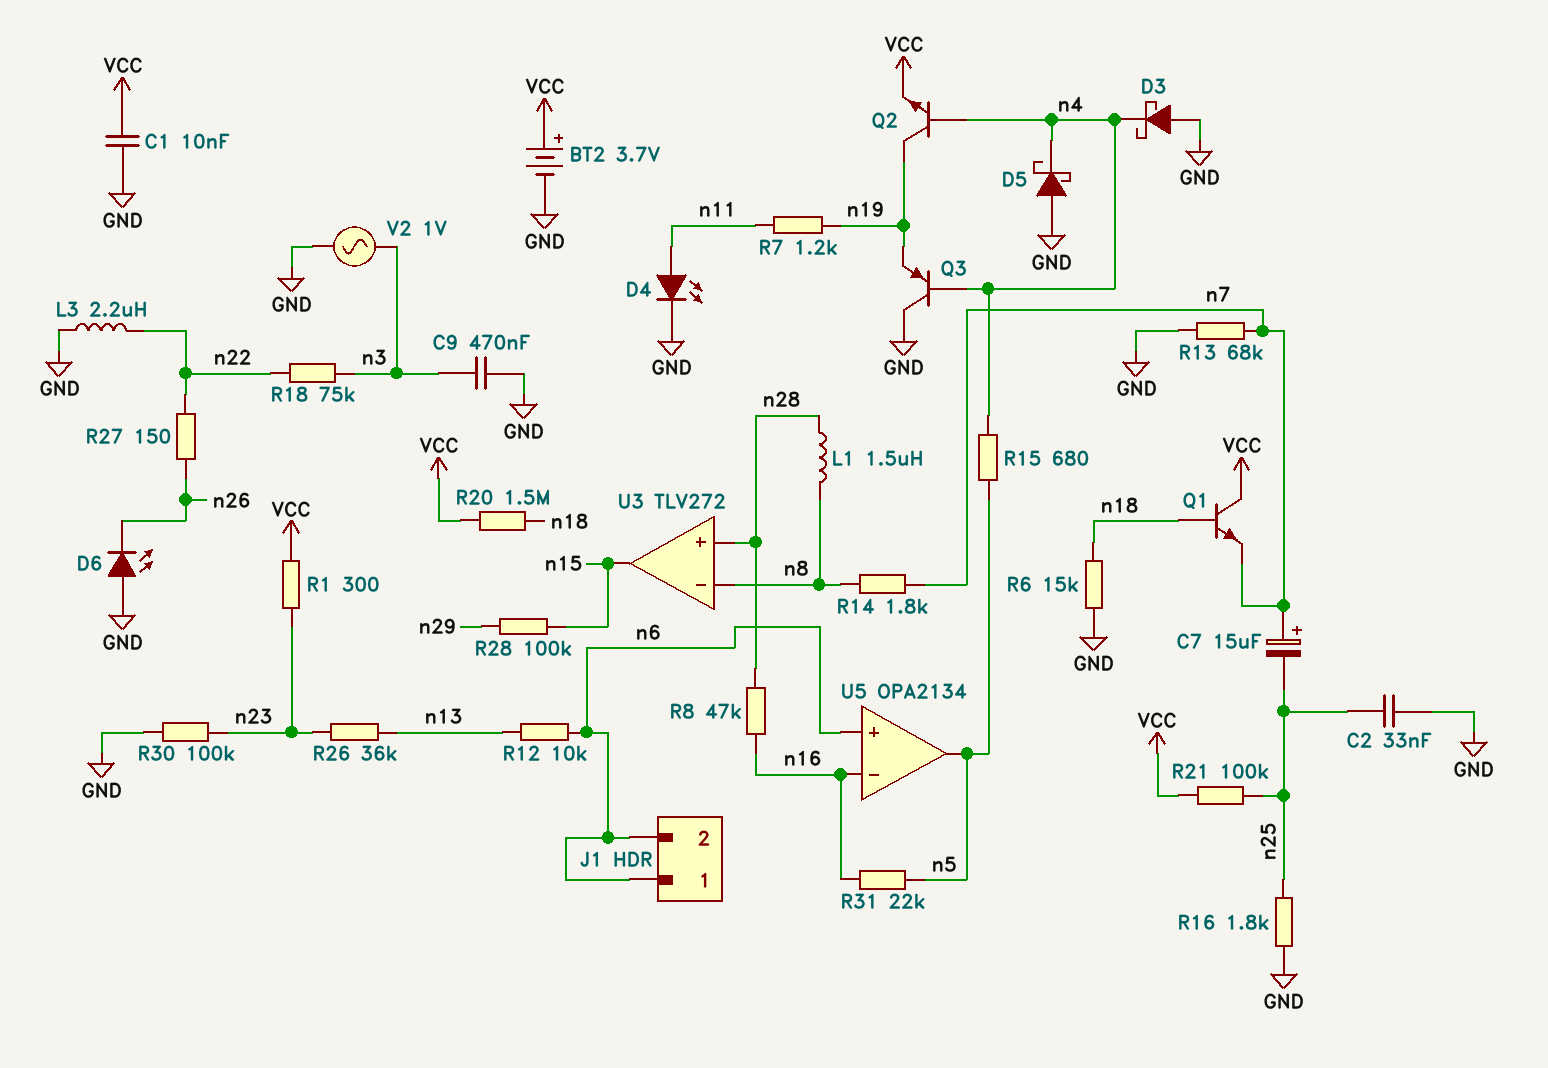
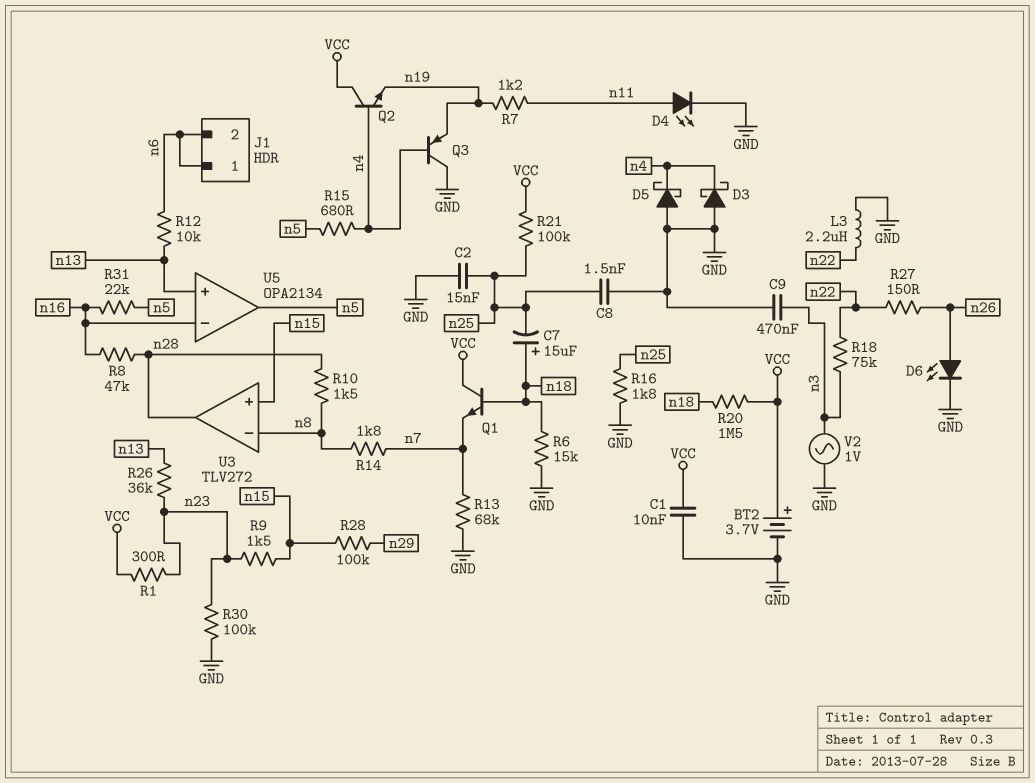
C2: 33nF (GND, n25) -> 15nF (GND, n25)
C7: 15uF (plus n7, minus n25) -> 15uF (plus n18, minus n25)
C8: none -> 1.5nF (GND, n25)
D6: LED (A GND, K n26) -> LED (A n26, K GND)
L1: 1.5uH (n8, n28) -> none
Q2: NPN (B n4, C n19, E VCC) -> NPN (B n4, C VCC, E n19)
R9: none -> 1.5k (n15, n23)
R10: none -> 1.5k (n8, n28)
U3 pin in+: n28 -> n15
U3 pin out: n15 -> n28
U5 pin in+: n6 -> n13

